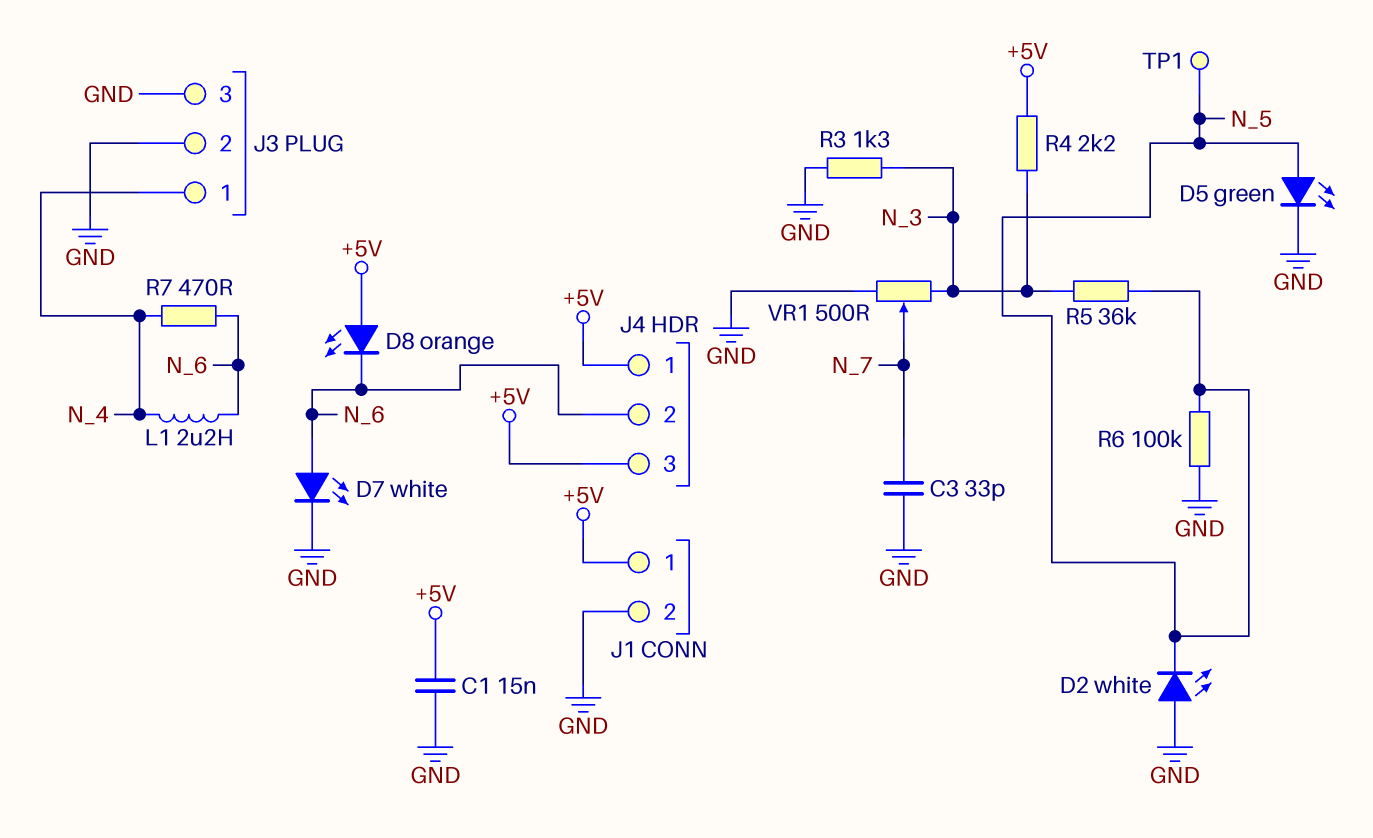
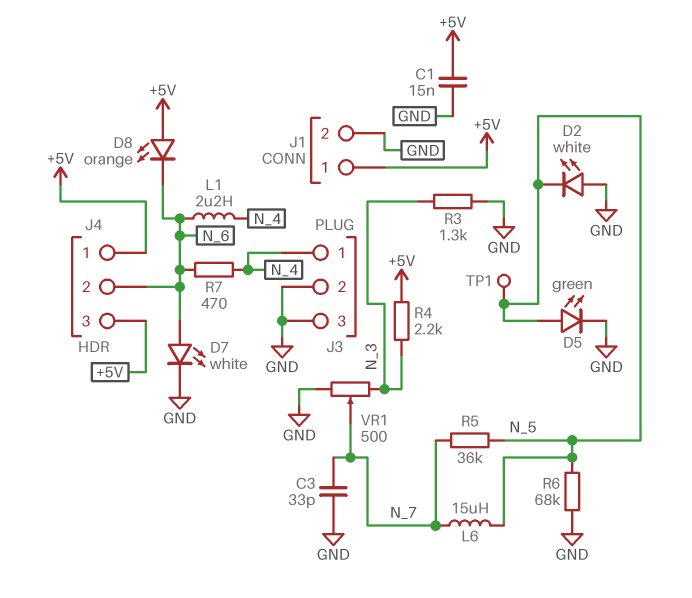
L6: none -> 15uH (N_5, N_7)
R5: 36k (N_3, N_5) -> 36k (N_5, N_7)
R6: 100k (GND, N_5) -> 68k (GND, N_5)

